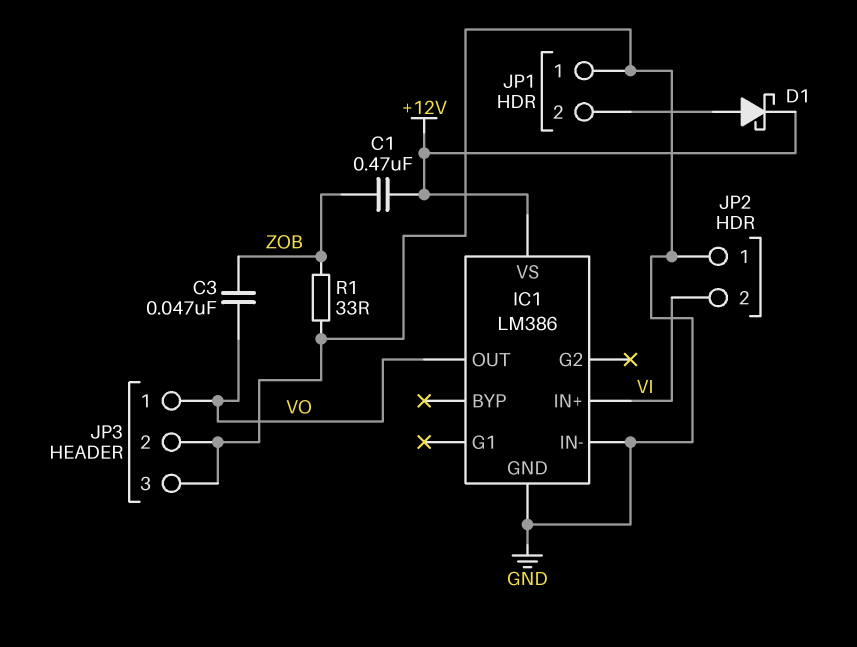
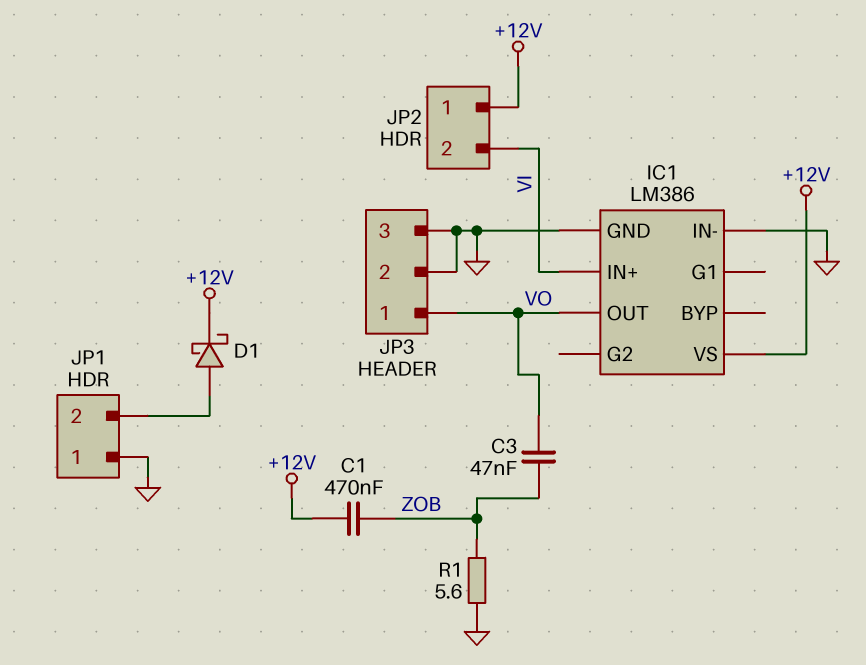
JP2 pin 1: GND -> +12V
R1: 33 (GND, ZOB) -> 5.6 (GND, ZOB)

